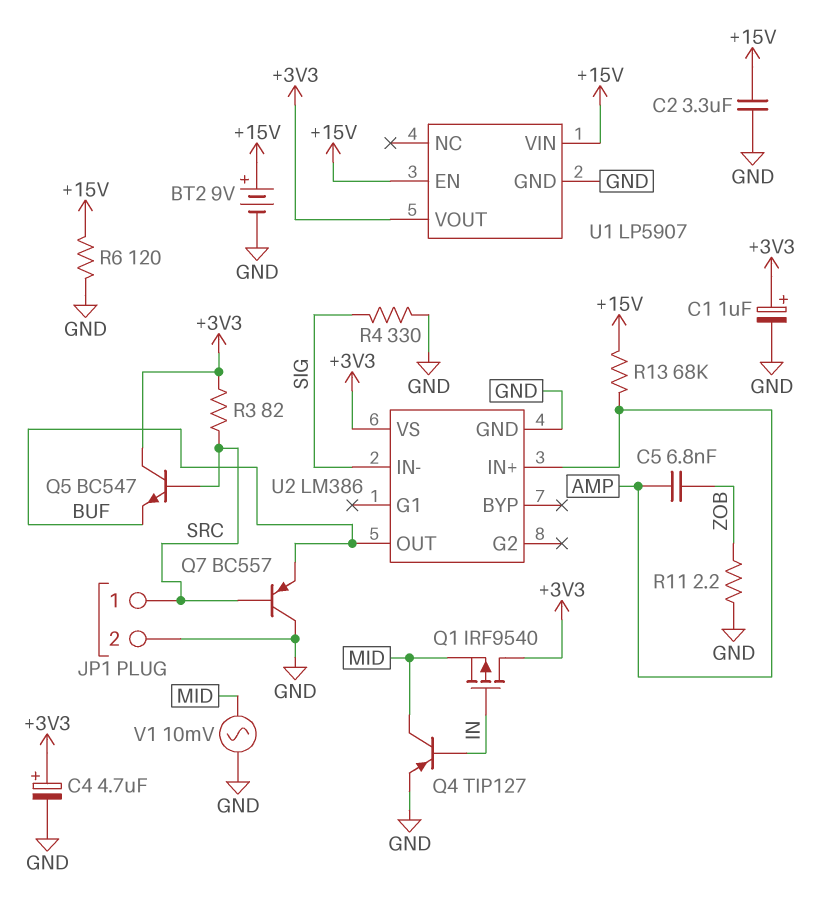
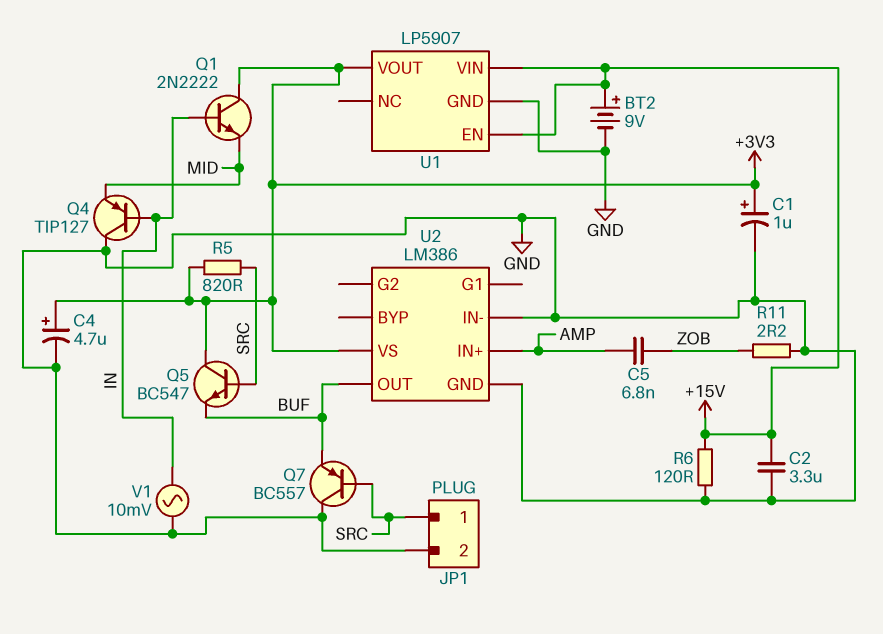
Q1: PMOS IRF9540 (G IN, D +3V3, S MID) -> NPN 2N2222 (B IN, C +3V3, E MID)
Q4: PNP TIP127 (B IN, C MID, E GND) -> PNP TIP127 (B IN, C GND, E MID)
R3: 82 (+3V3, SRC) -> none
R4: 330 (GND, SIG) -> none
R5: none -> 820 (+3V3, SRC)
R13: 68k (+15V, AMP) -> none
U2 pin IN-: SIG -> GND
V1: AC 10mV (GND, MID) -> AC 10mV (GND, IN)

